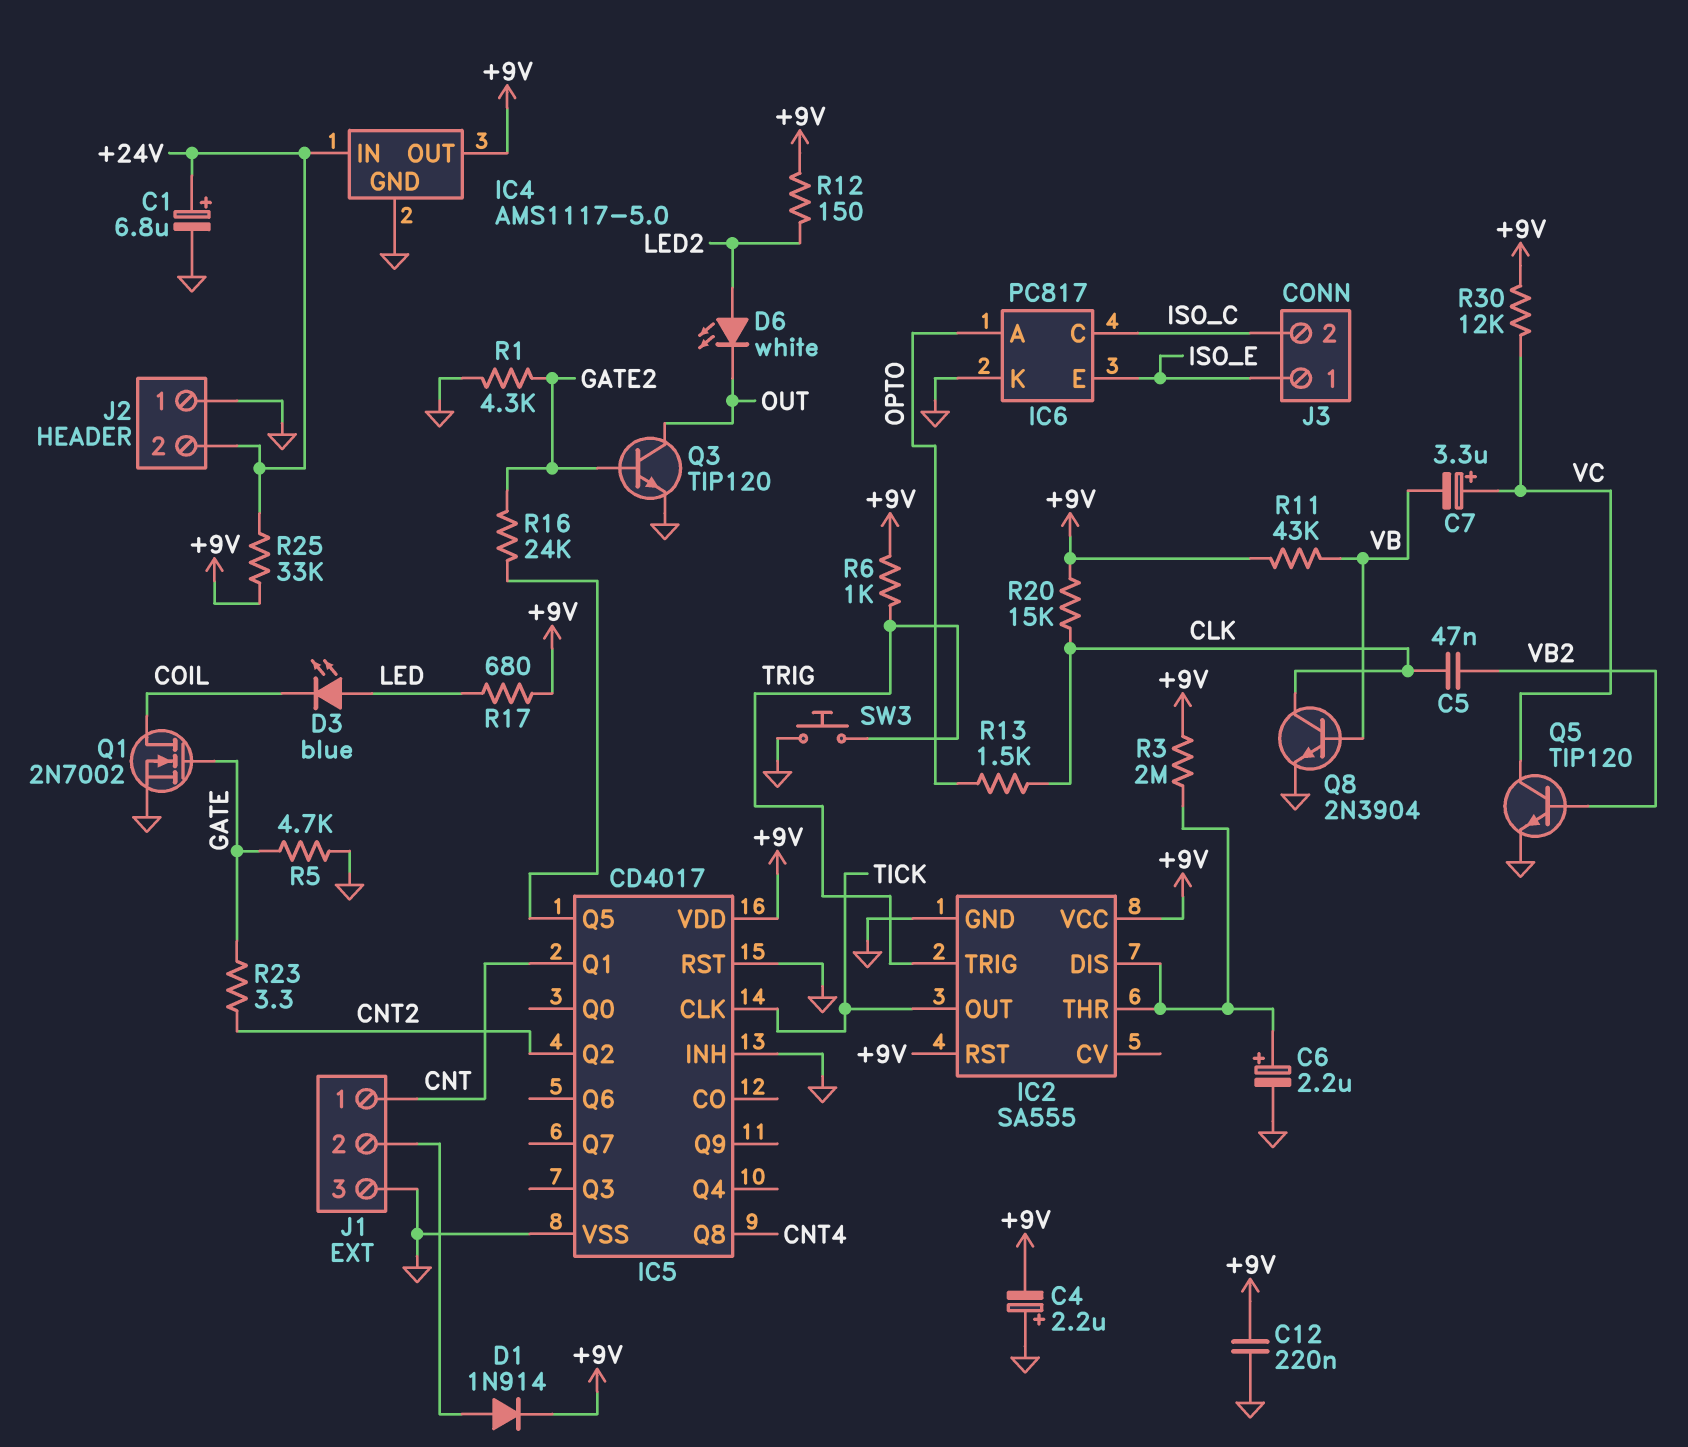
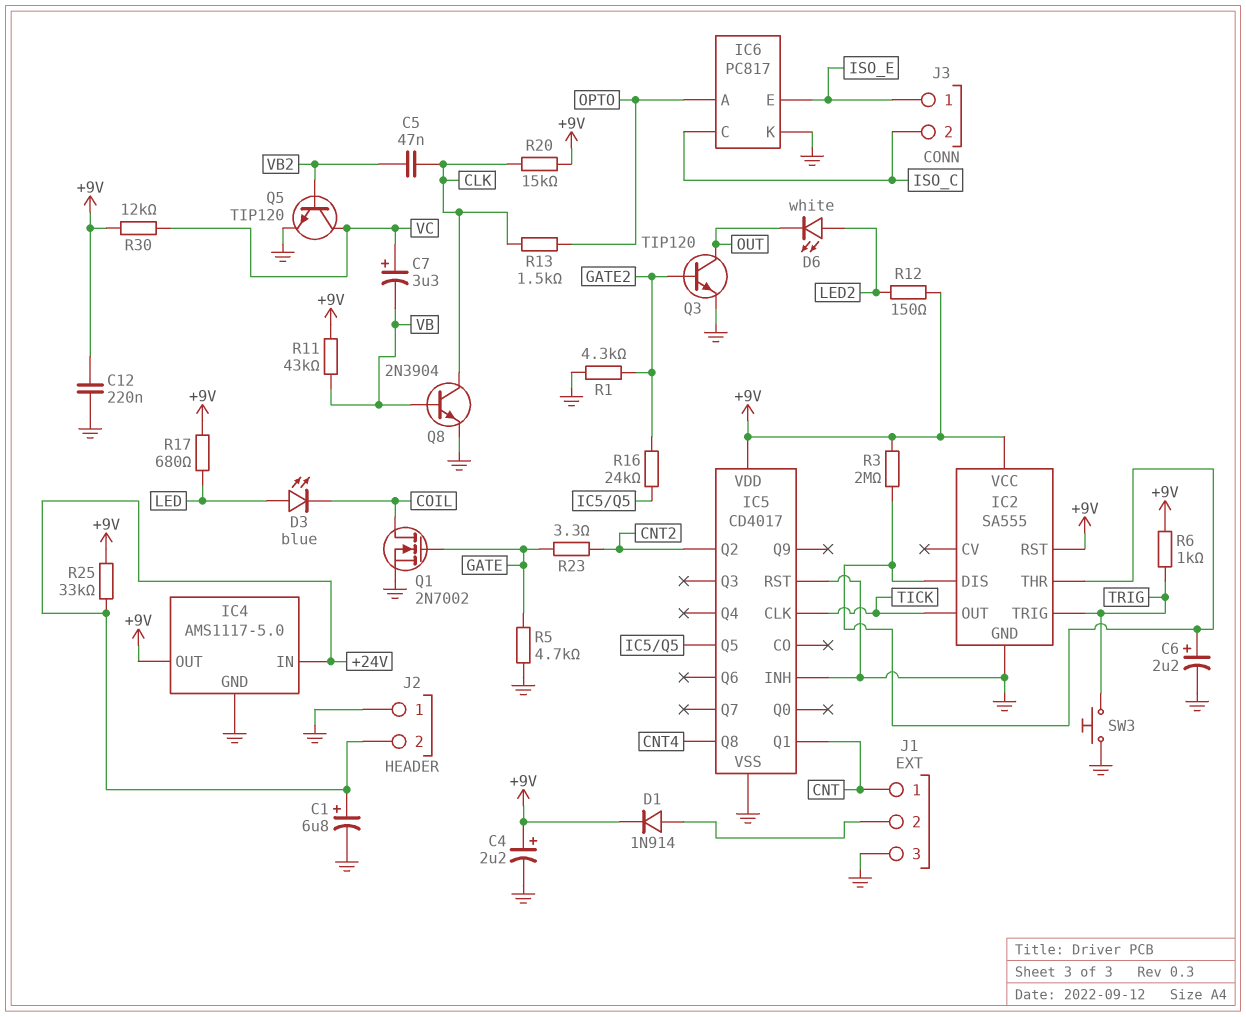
C4: 2.2uF (plus GND, minus +9V) -> 2.2uF (plus +9V, minus GND)

